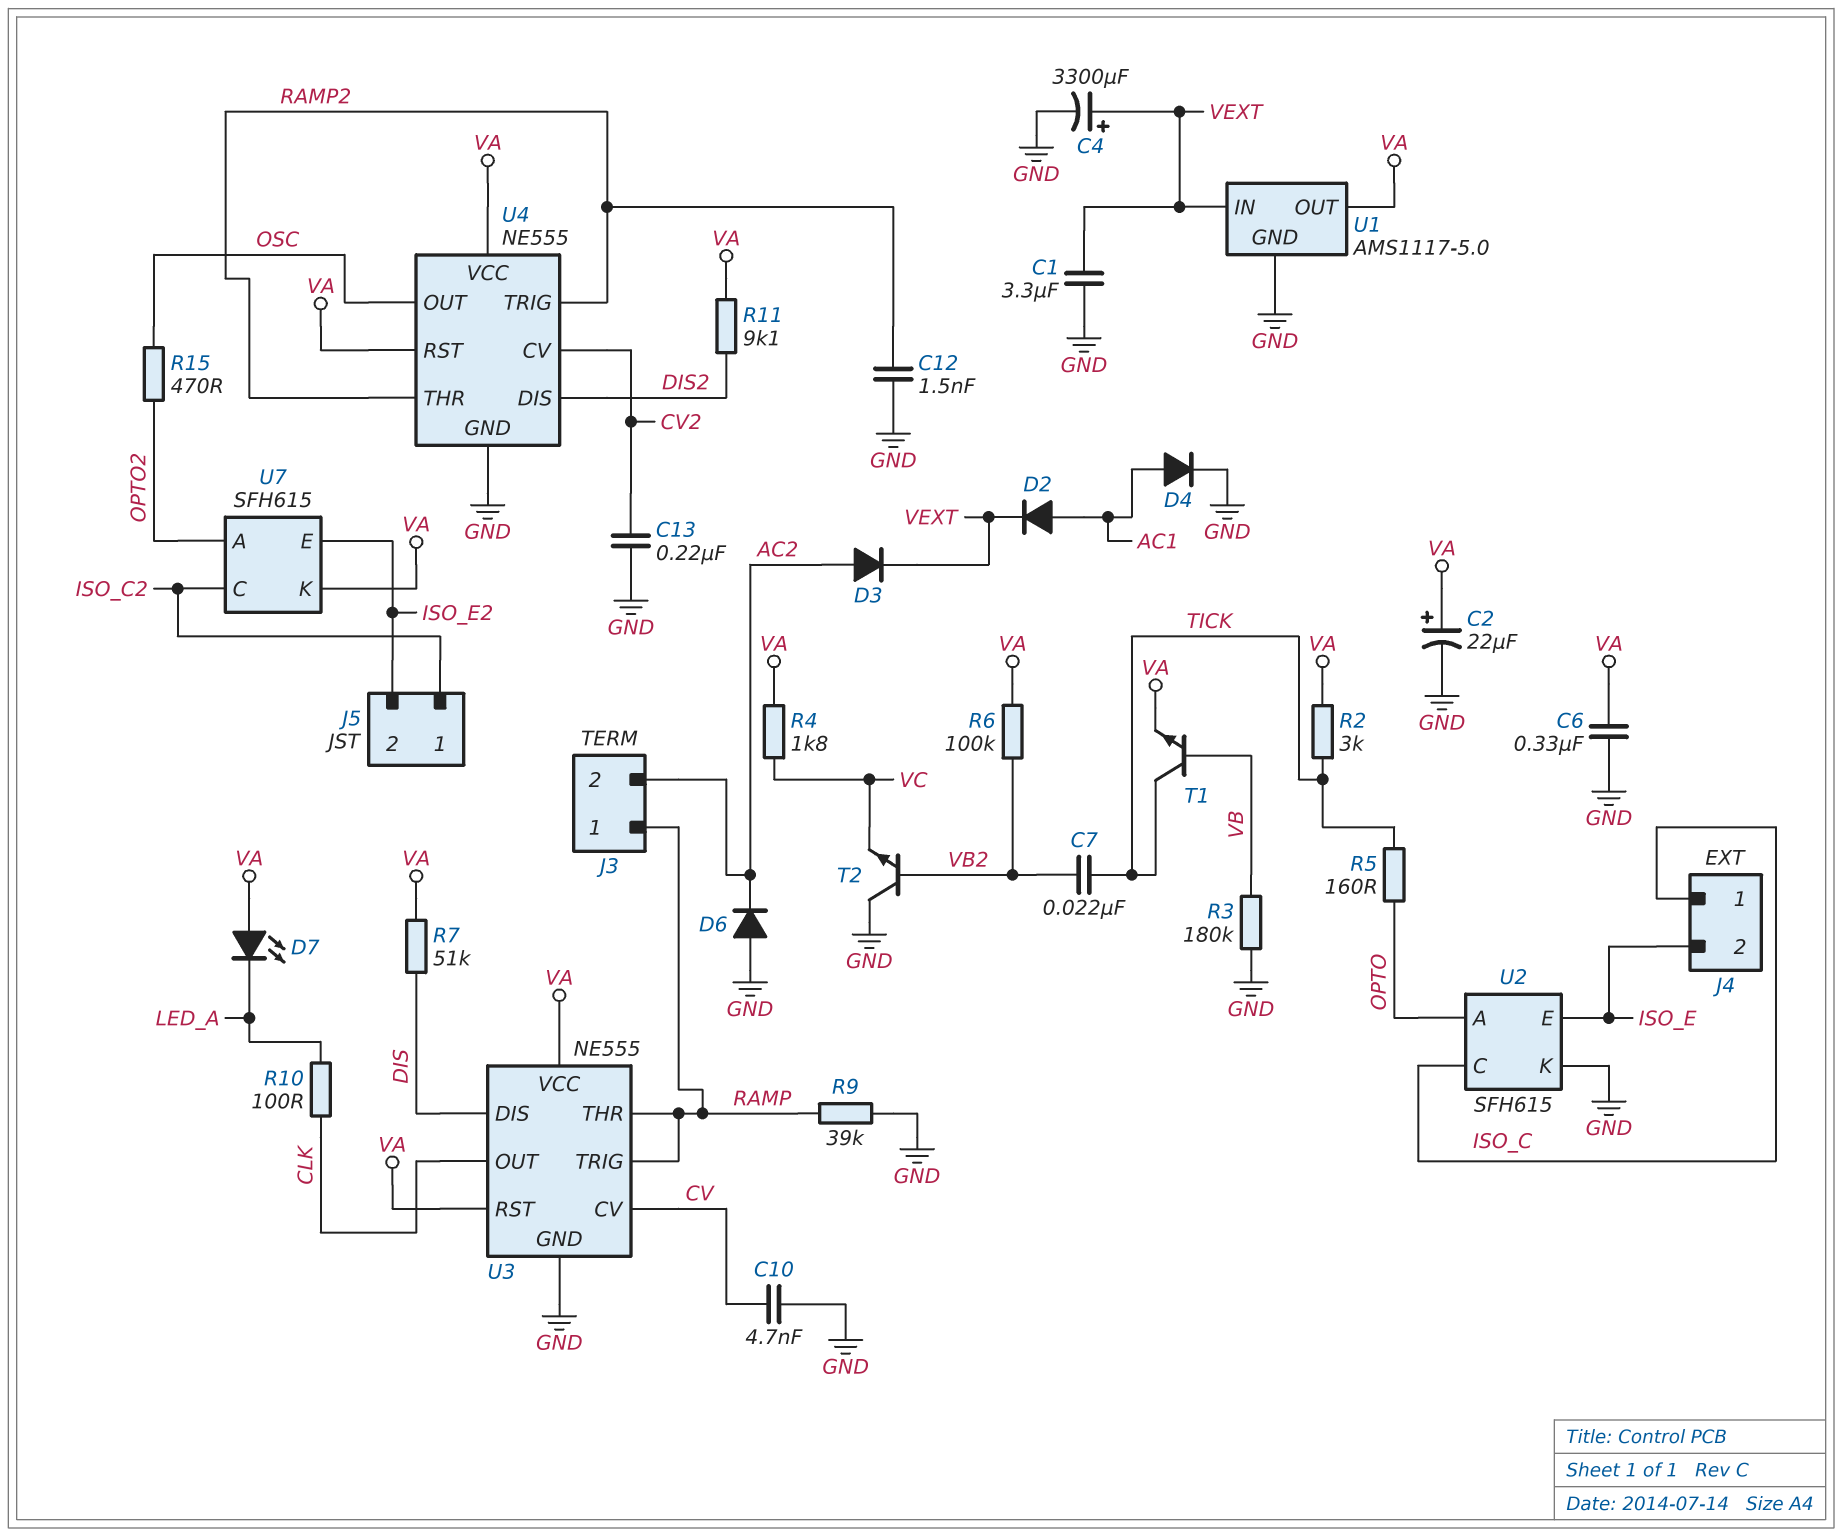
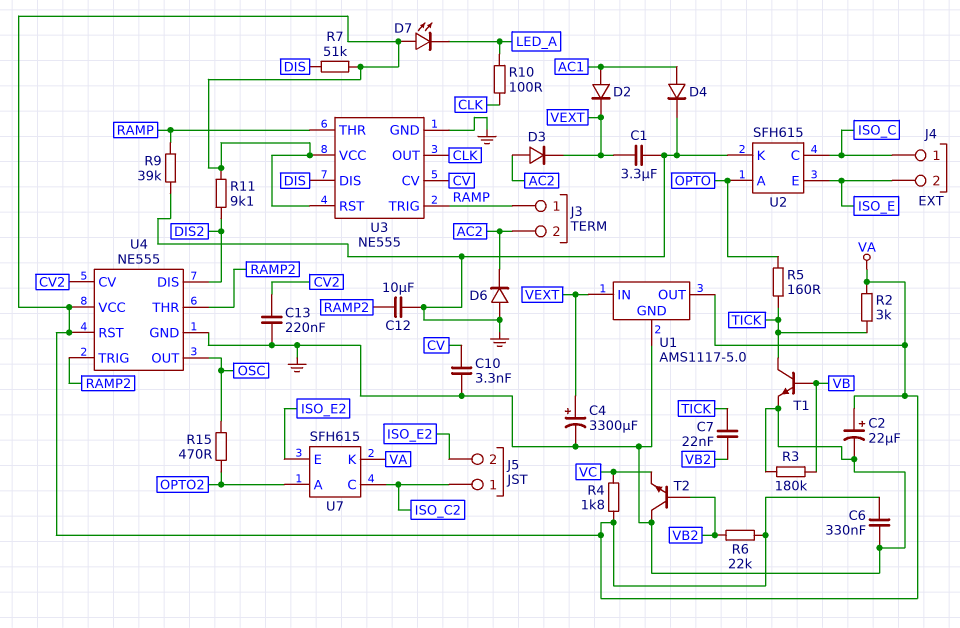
C10: 4.7nF (CV, GND) -> 3.3nF (CV, GND)
C12: 1.5nF (GND, RAMP2) -> 10uF (GND, RAMP2)
R6: 100k (VA, VB2) -> 22k (VA, VB2)
T1: NPN (B VB, C TICK, E VA) -> NPN (B VB, C TICK, E GND)

